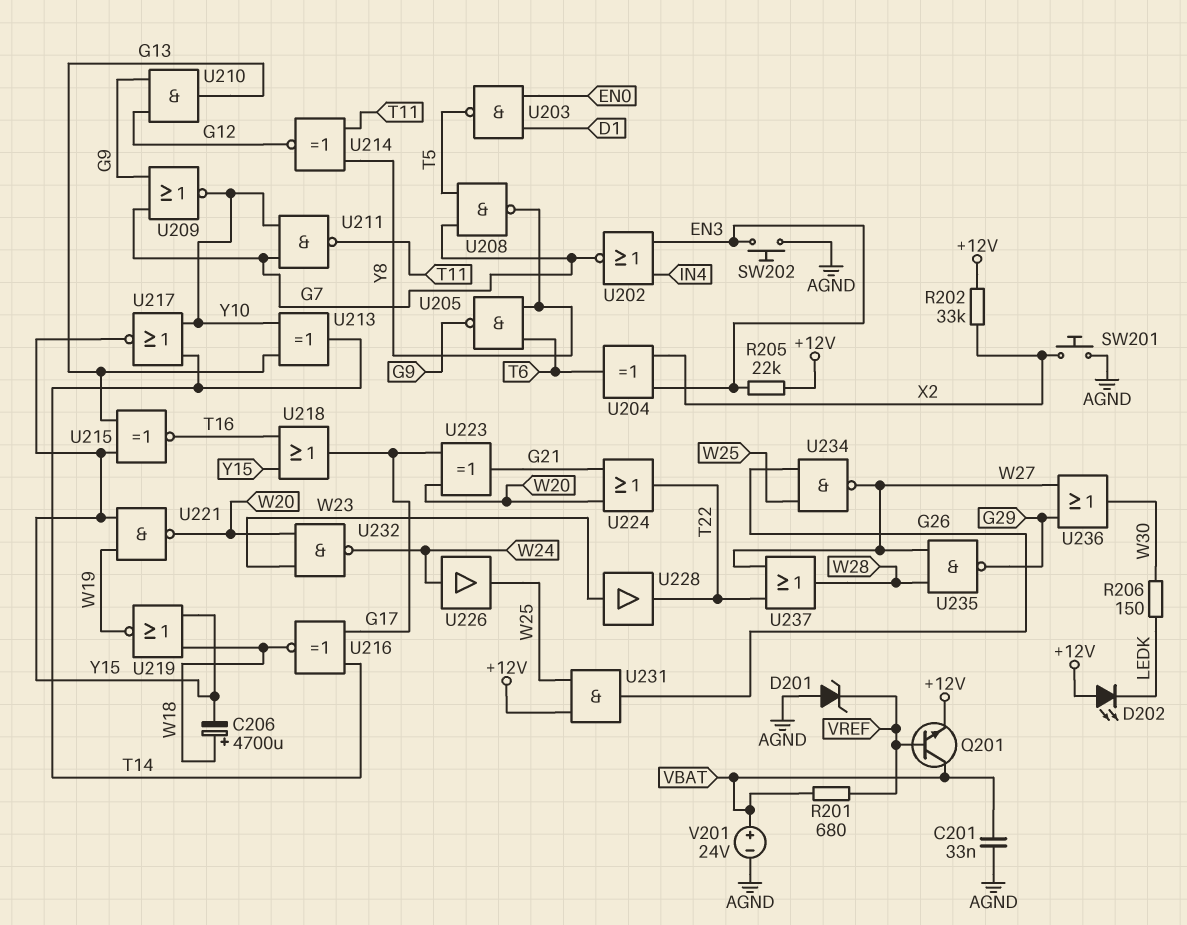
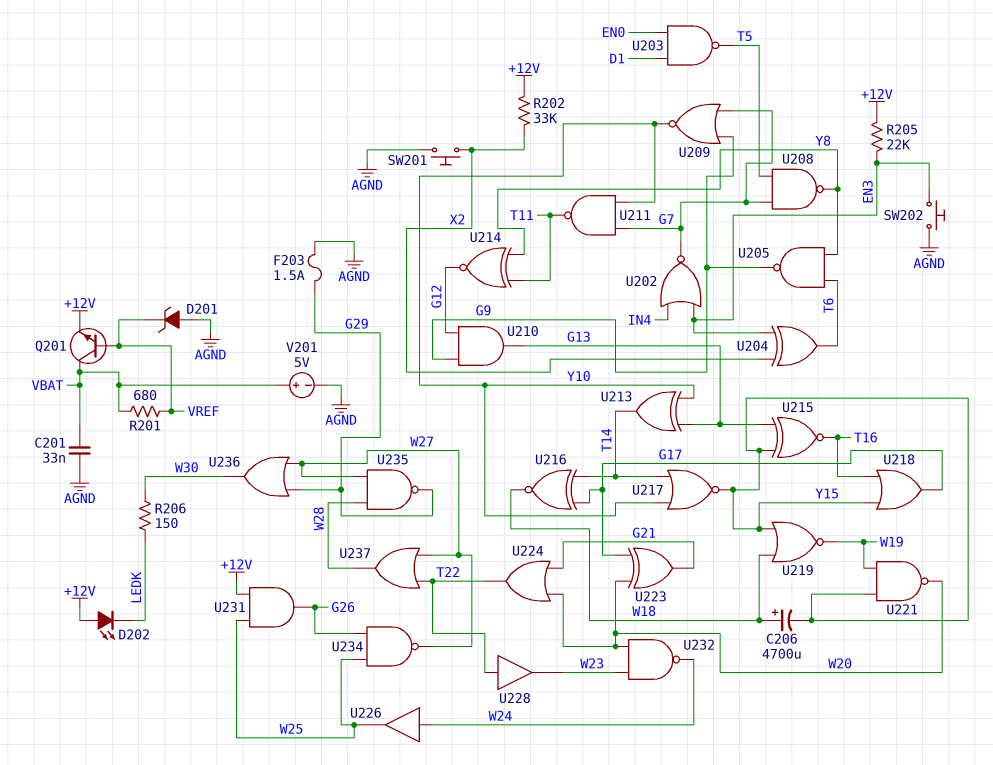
F203: none -> 1.5A (AGND, G29)
U228: buffer (in W23, out T22) -> buffer (in T22, out W23)
V201: 24V (plus VBAT, minus AGND) -> 5V (plus VBAT, minus AGND)

